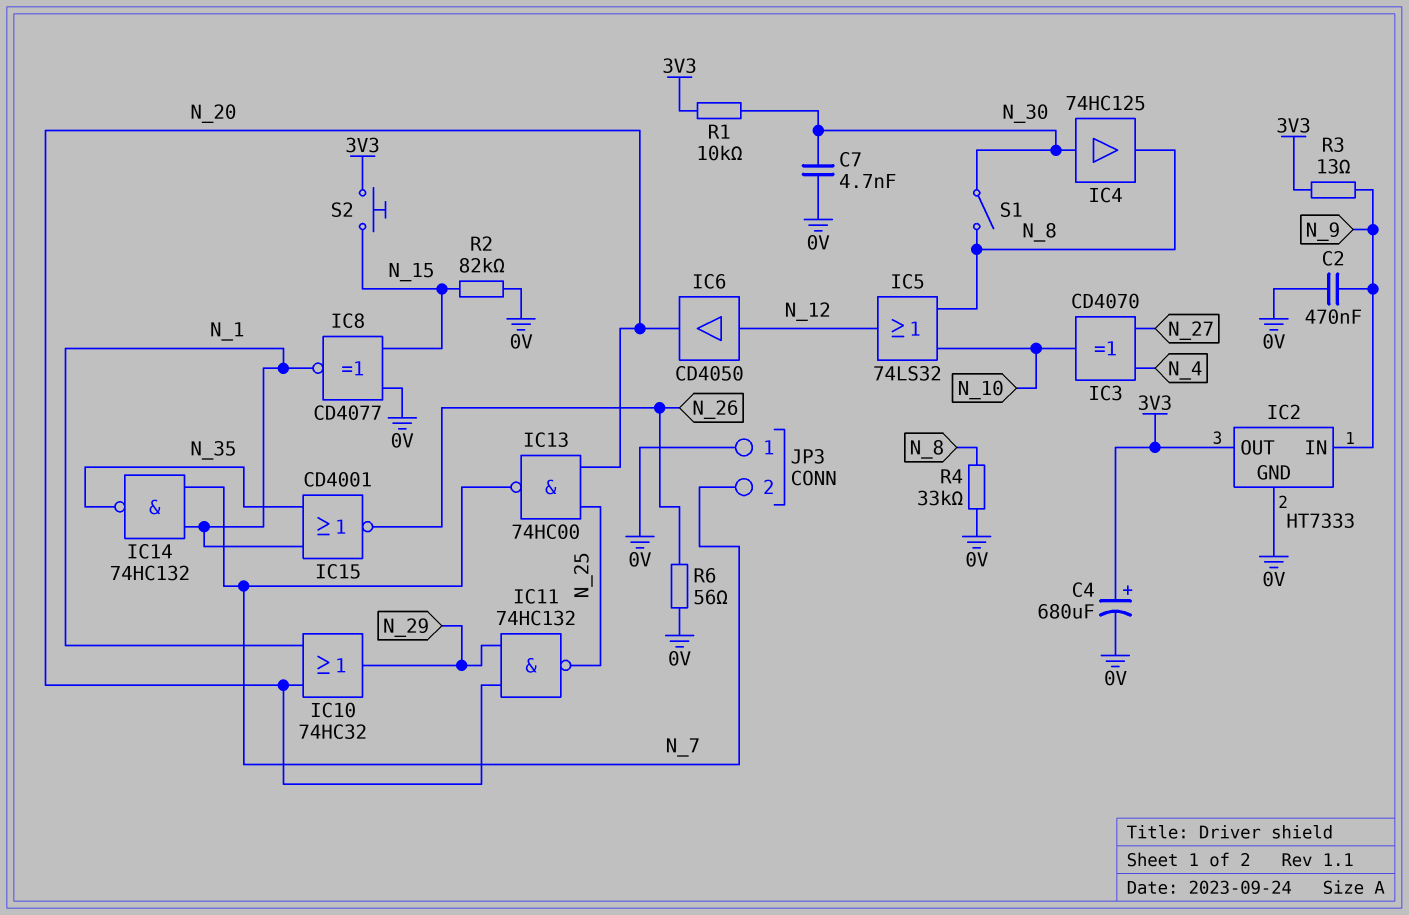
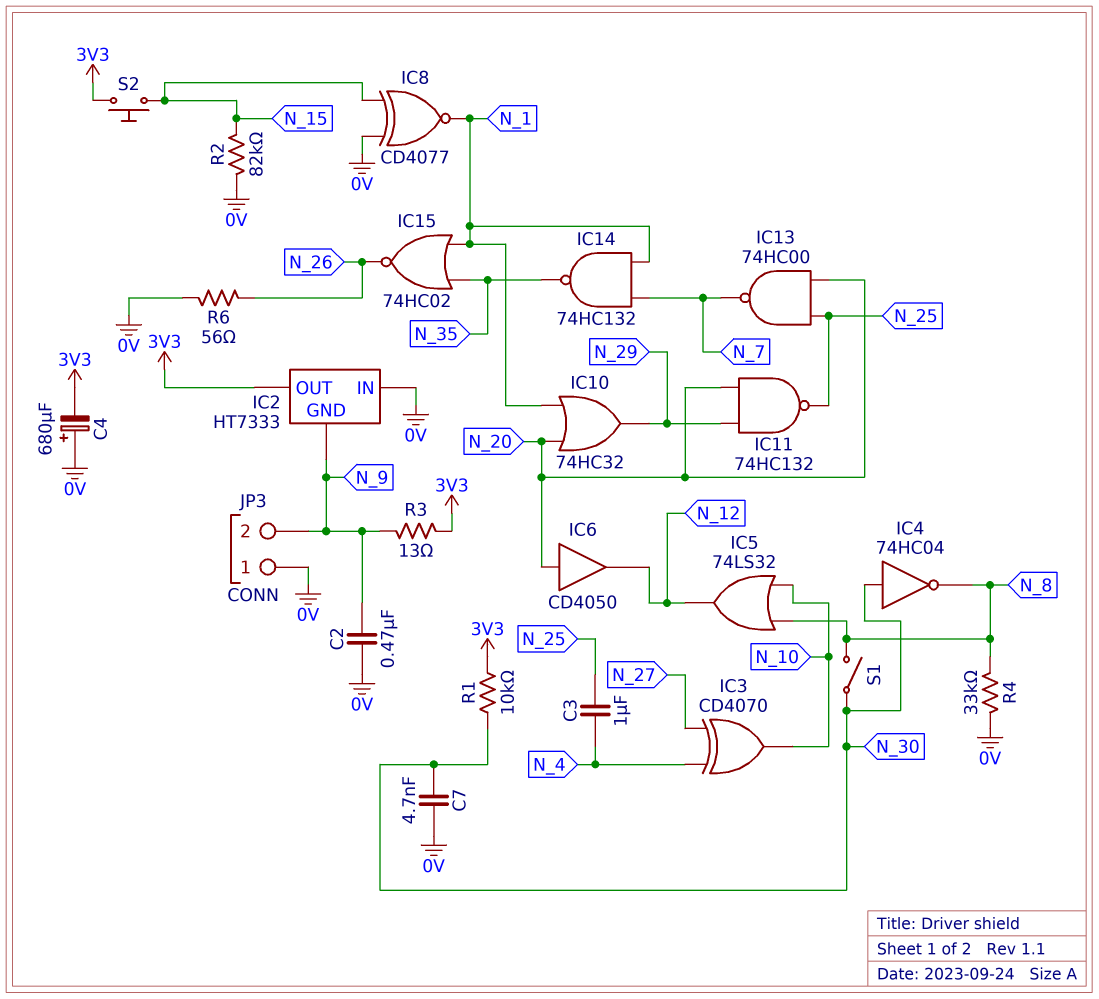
C3: none -> 1uF (N_4, N_25)
C4: 680uF (plus 3V3, minus 0V) -> 680uF (plus 0V, minus 3V3)
IC2 pin GND: 0V -> N_9
IC2 pin IN: N_9 -> 0V
IC4: buffer 74HC125 (in N_30, out N_8) -> NOT 74HC04 (in N_30, out N_8)
IC6: buffer CD4050 (in N_12, out N_20) -> buffer CD4050 (in N_20, out N_12)
IC15: NOR CD4001 (in N_1, in N_35, out N_26) -> NOR 74HC02 (in N_1, in N_35, out N_26)
JP3 pin 2: N_7 -> N_9

